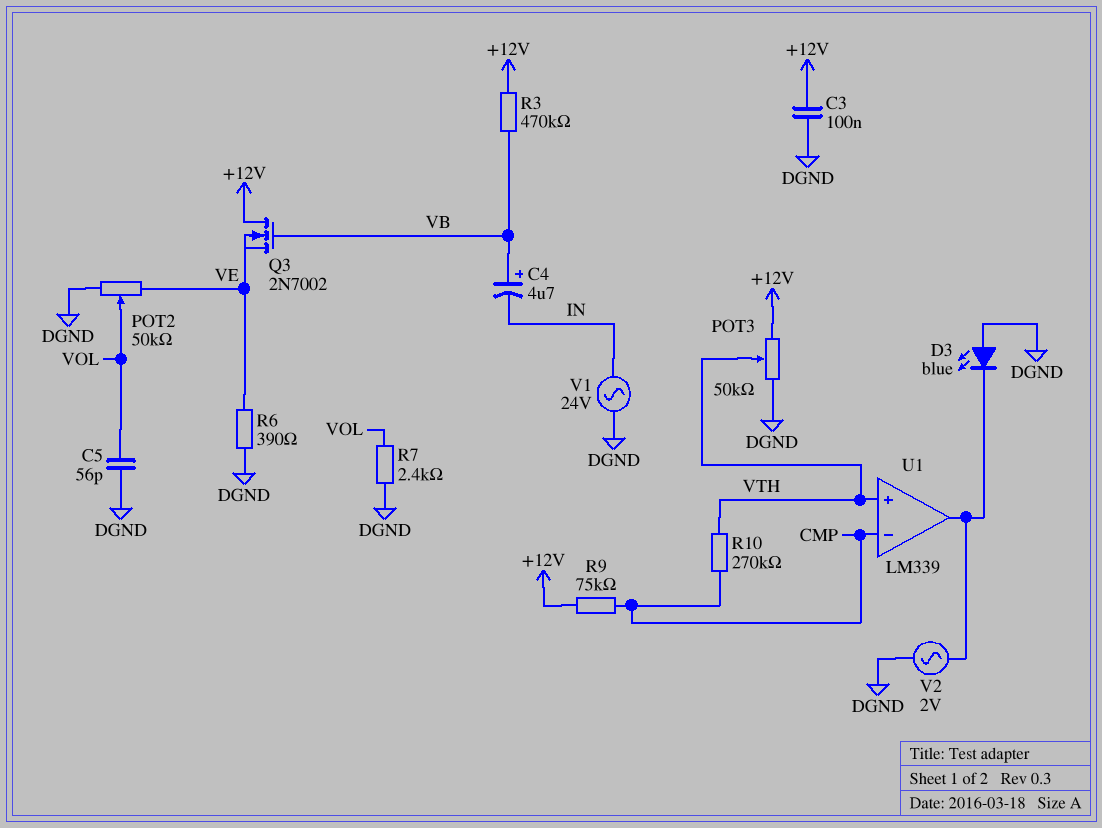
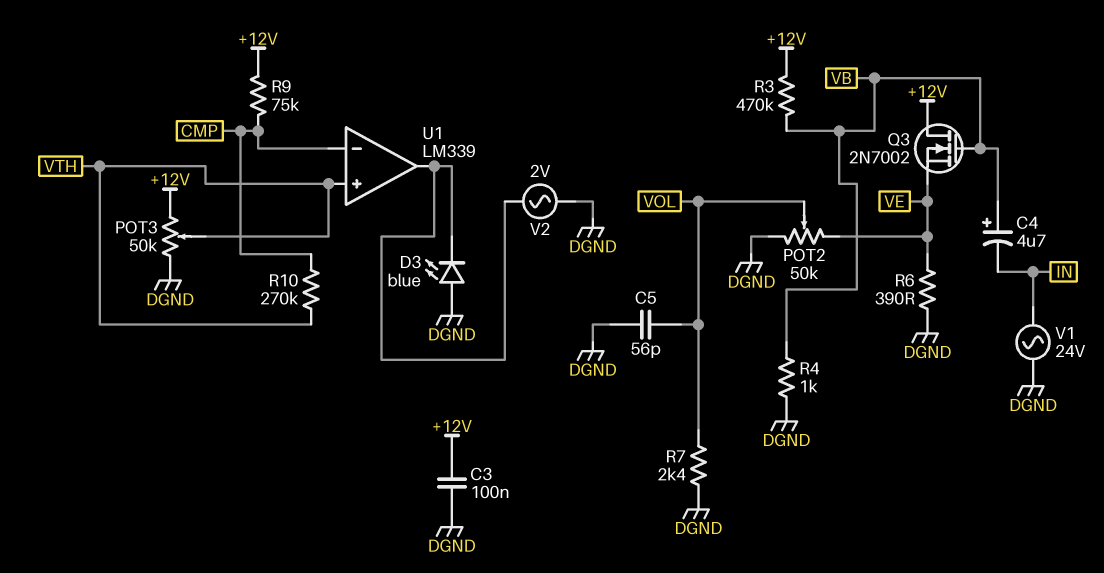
R4: none -> 1k (DGND, VB)

